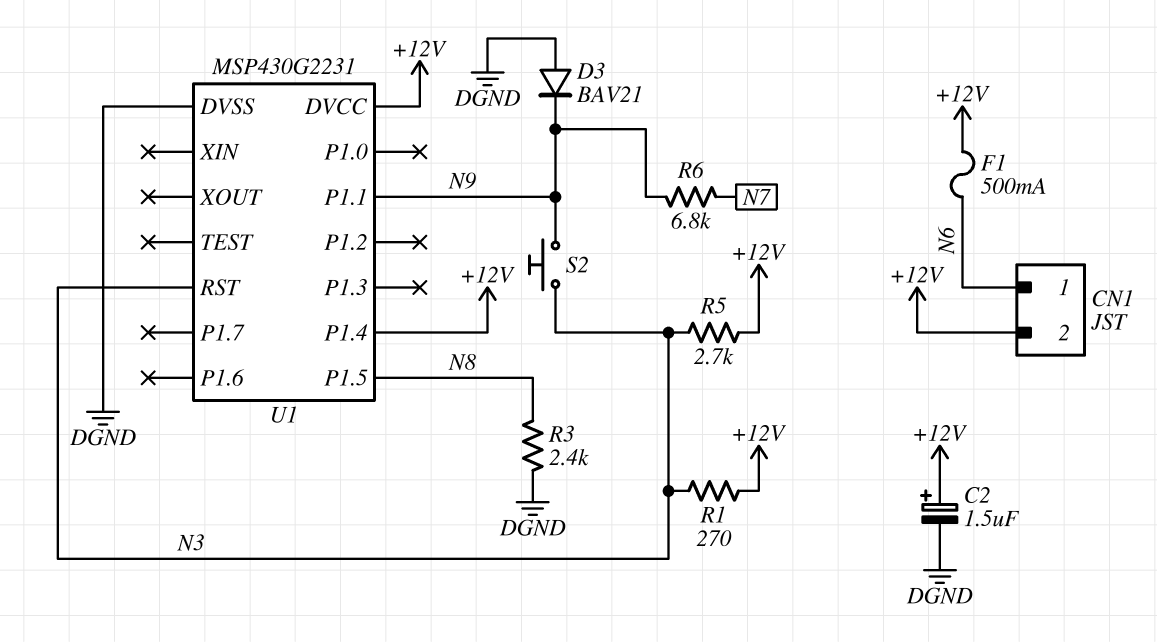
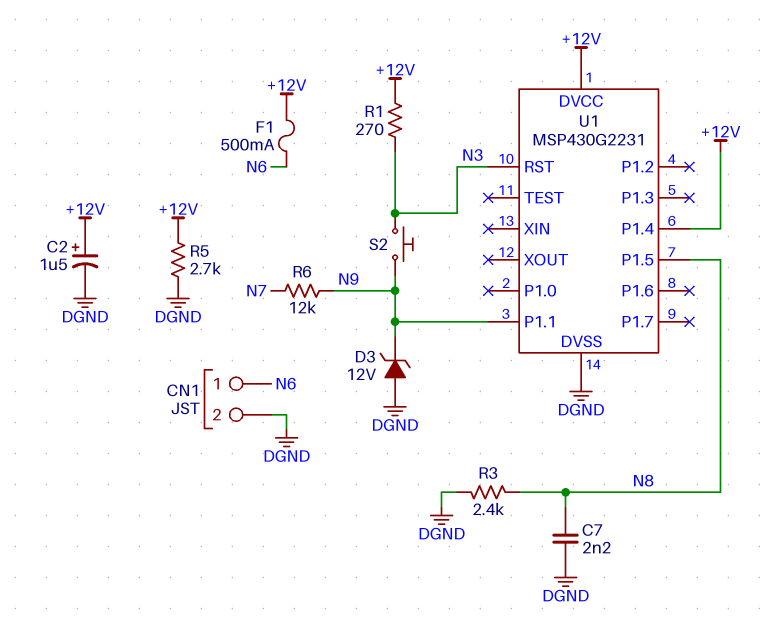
C7: none -> 2.2nF (DGND, N8)
CN1 pin 2: +12V -> DGND
D3: diode BAV21 (A DGND, K N9) -> zener 12V (A DGND, K N9)
R5: 2.7k (+12V, N3) -> 2.7k (+12V, DGND)
R6: 6.8k (N7, N9) -> 12k (N7, N9)

